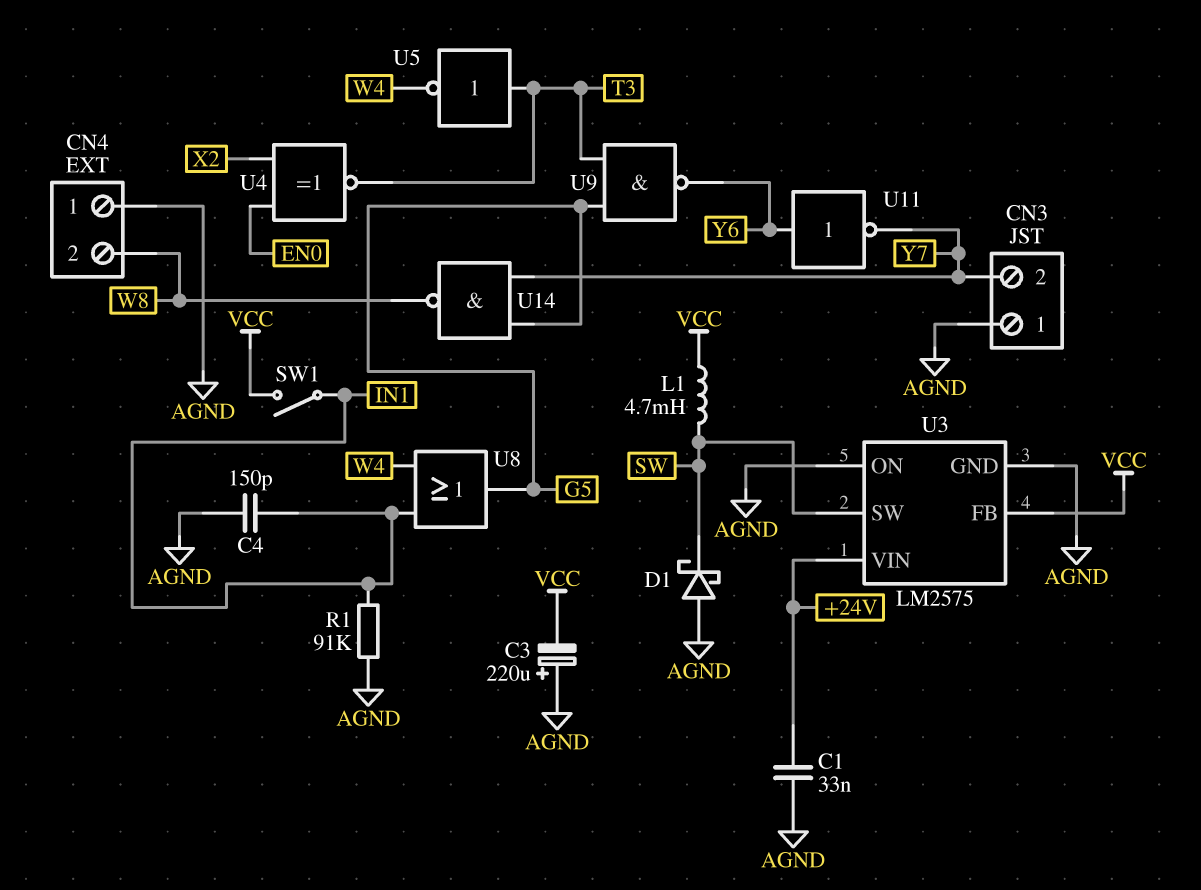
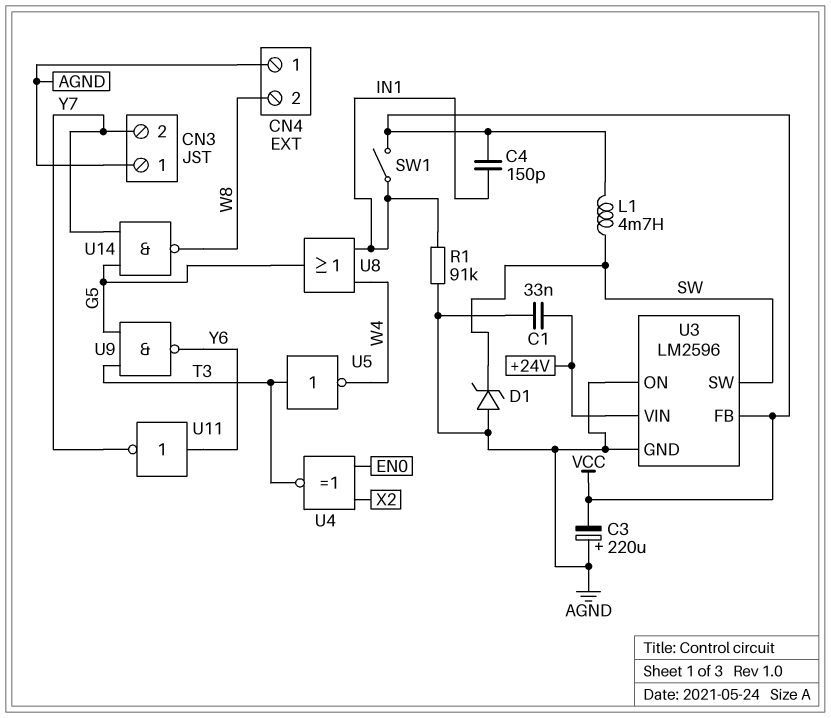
C4: 150pF (AGND, IN1) -> 150pF (IN1, VCC)
D1: schottky (A AGND, K SW) -> zener (A AGND, K SW)
U3: LM2575 -> LM2596

